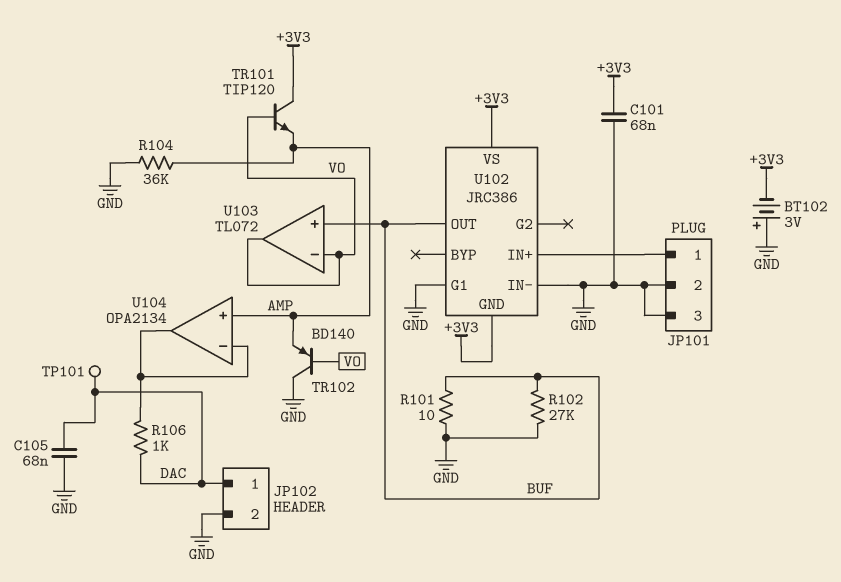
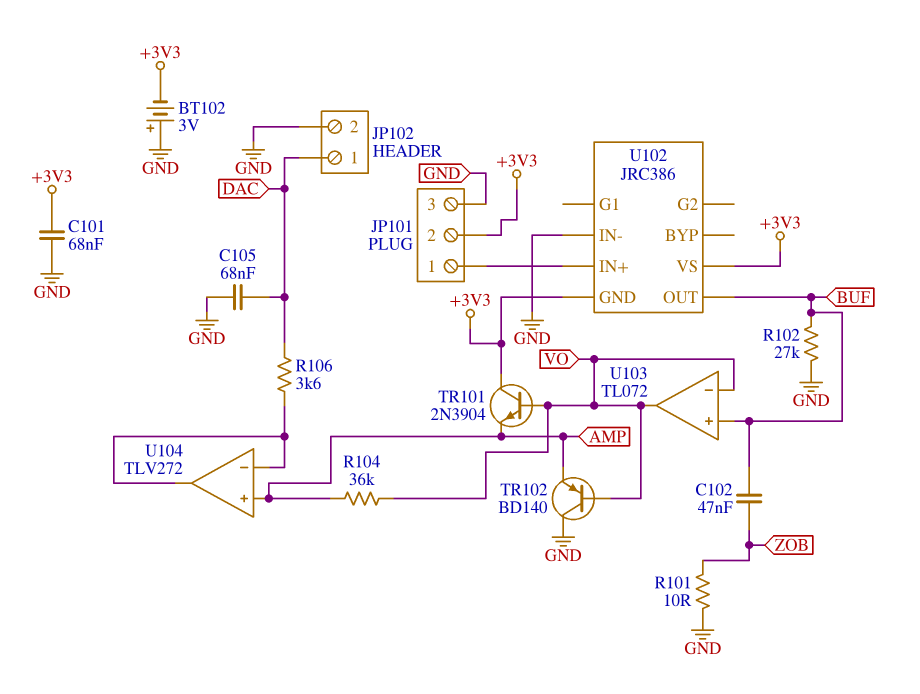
C102: none -> 47nF (BUF, ZOB)
JP101 pin 2: GND -> +3V3
R101: 10 (BUF, GND) -> 10 (GND, ZOB)
R104: 36k (AMP, GND) -> 36k (AMP, VO)
R106: 1k (DAC, U104/in-) -> 3.6k (DAC, U104/in-)
TP101: test point (DAC) -> none
TR101: NPN TIP120 (B VO, C +3V3, E AMP) -> NPN 2N3904 (B VO, C +3V3, E AMP)
U102 pin G1: GND -> none
U104: OPA2134 -> TLV272

